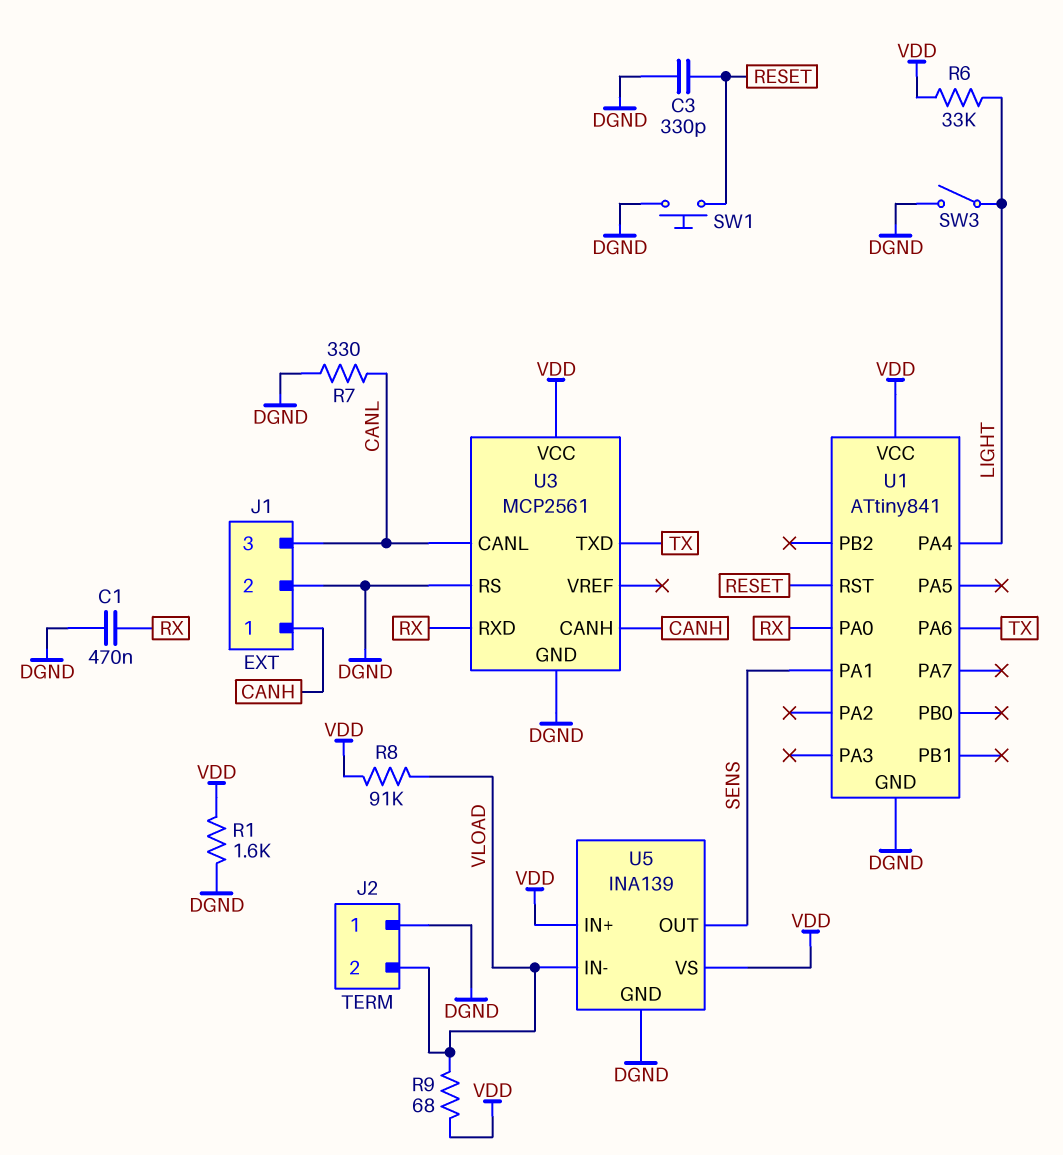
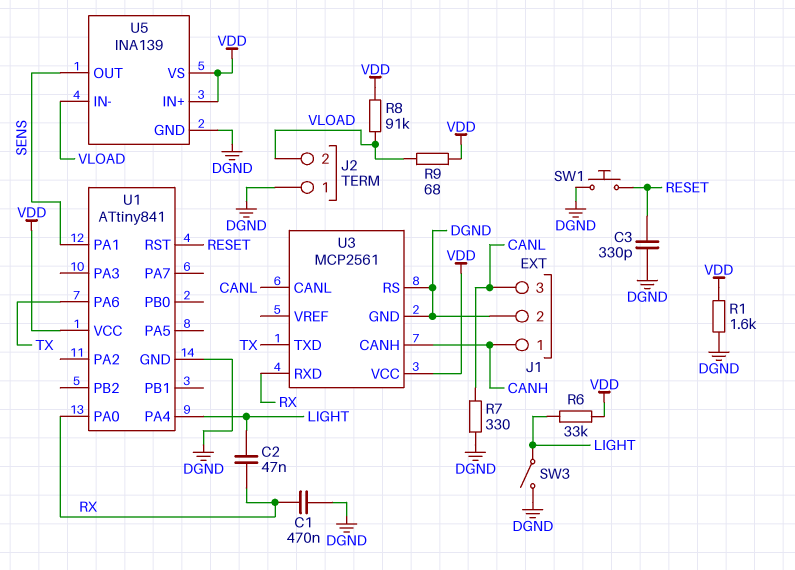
C2: none -> 47nF (LIGHT, RX)

